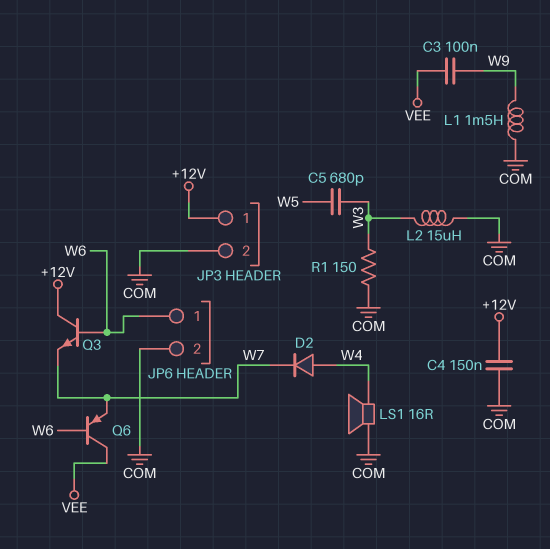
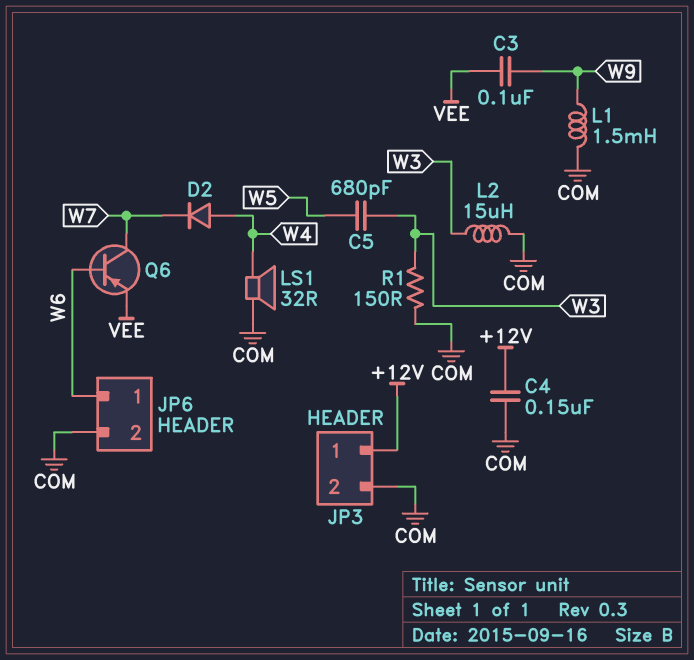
LS1: speaker 16R (COM, W4) -> speaker 32R (COM, W4)
Q3: NPN (B W6, C +12V, E W7) -> none
Q6: PNP (B W6, C VEE, E W7) -> PNP (B W6, C W7, E VEE)

